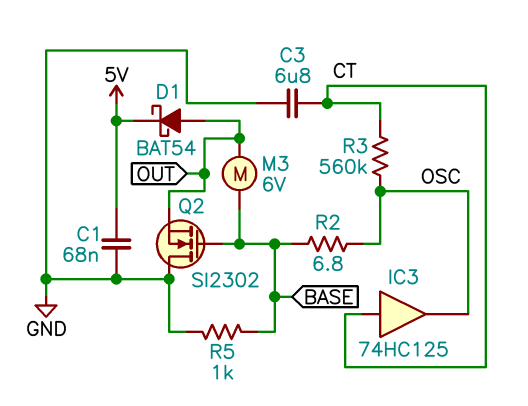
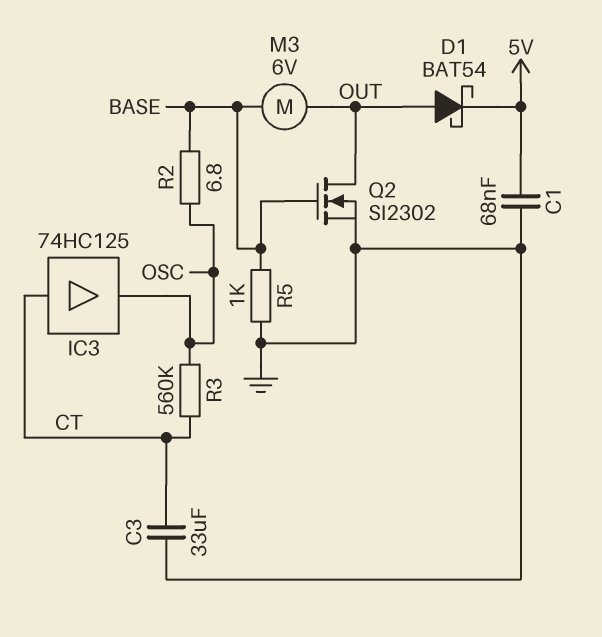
C3: 6.8uF (CT, GND) -> 33uF (CT, GND)
Q2: NMOS SI2302 (G BASE, D GND, S OUT) -> NMOS SI2302 (G BASE, D OUT, S GND)

